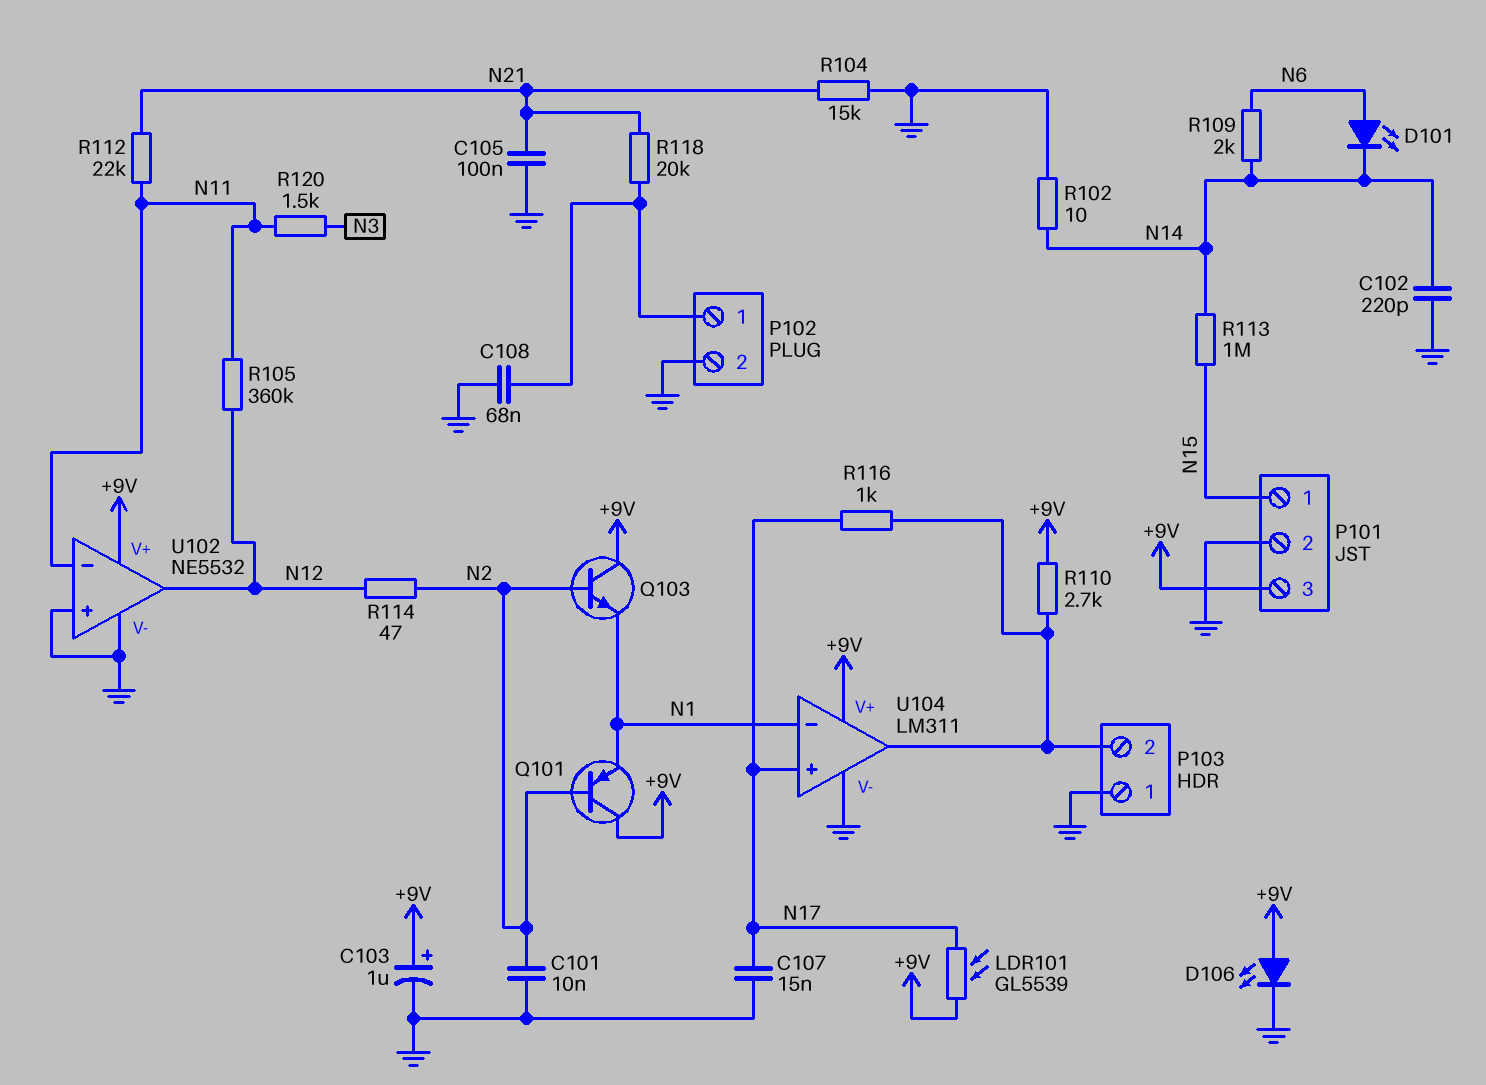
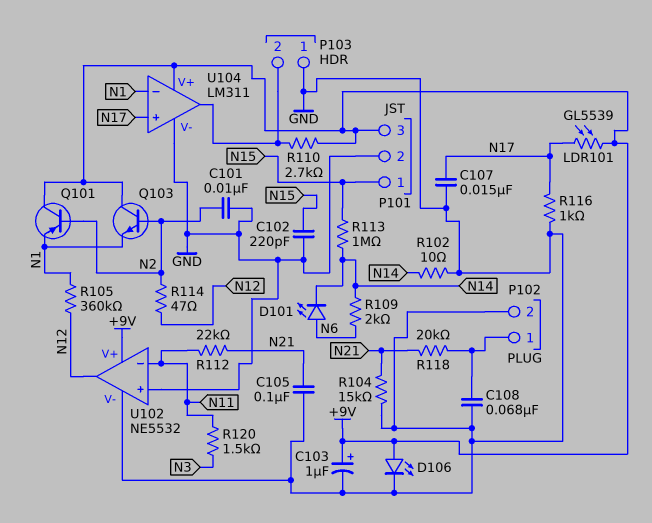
C102: 220pF (GND, N14) -> 220pF (GND, N15)
R105: 360k (N11, N12) -> 360k (N1, N12)
R116: 1k (N17, P103/2) -> 1k (GND, N17)

